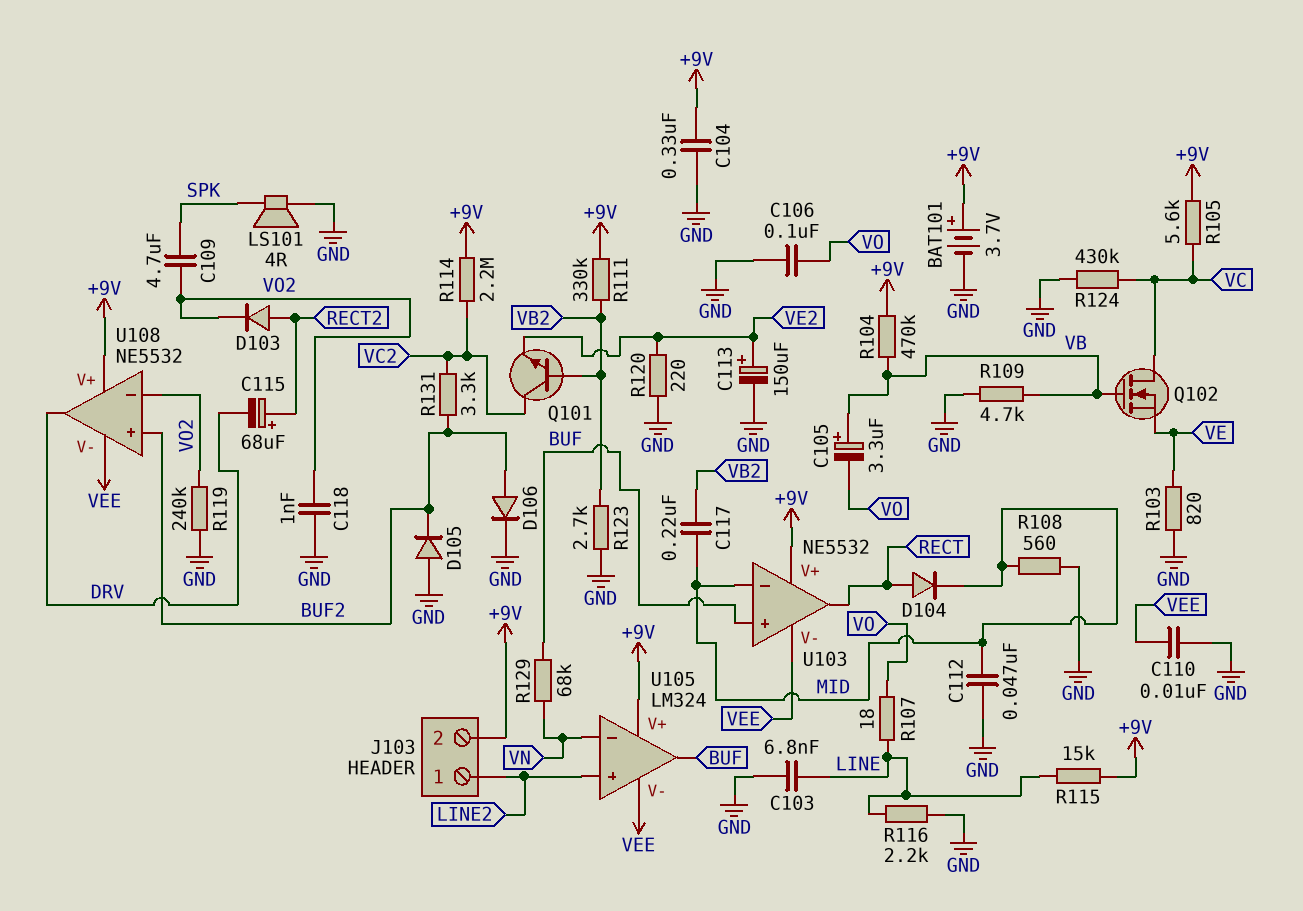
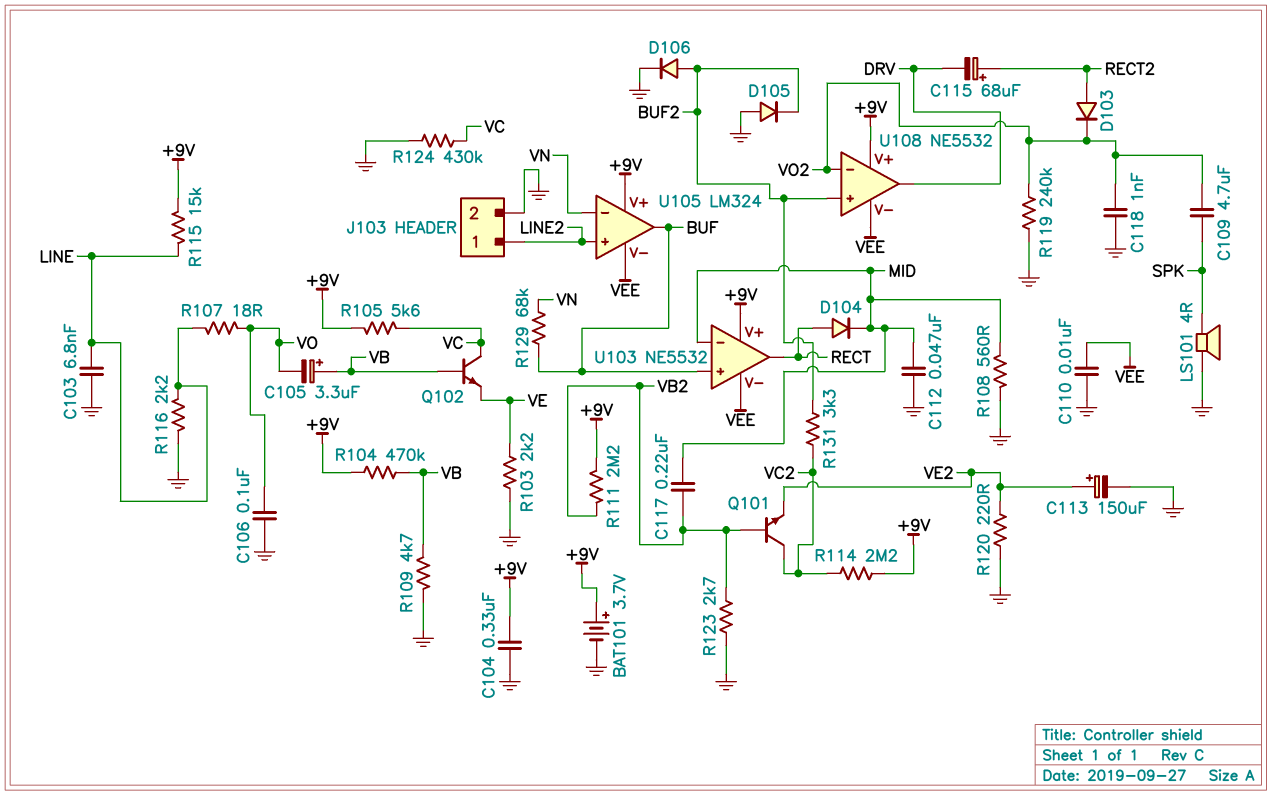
J103 pin 2: +9V -> GND
Q102: NMOS (G VB, D VC, S VE) -> NPN (B VB, C VC, E VE)
R103: 820 (GND, VE) -> 2.2k (GND, VE)
R111: 330k (+9V, VB2) -> 2.2M (+9V, VB2)

